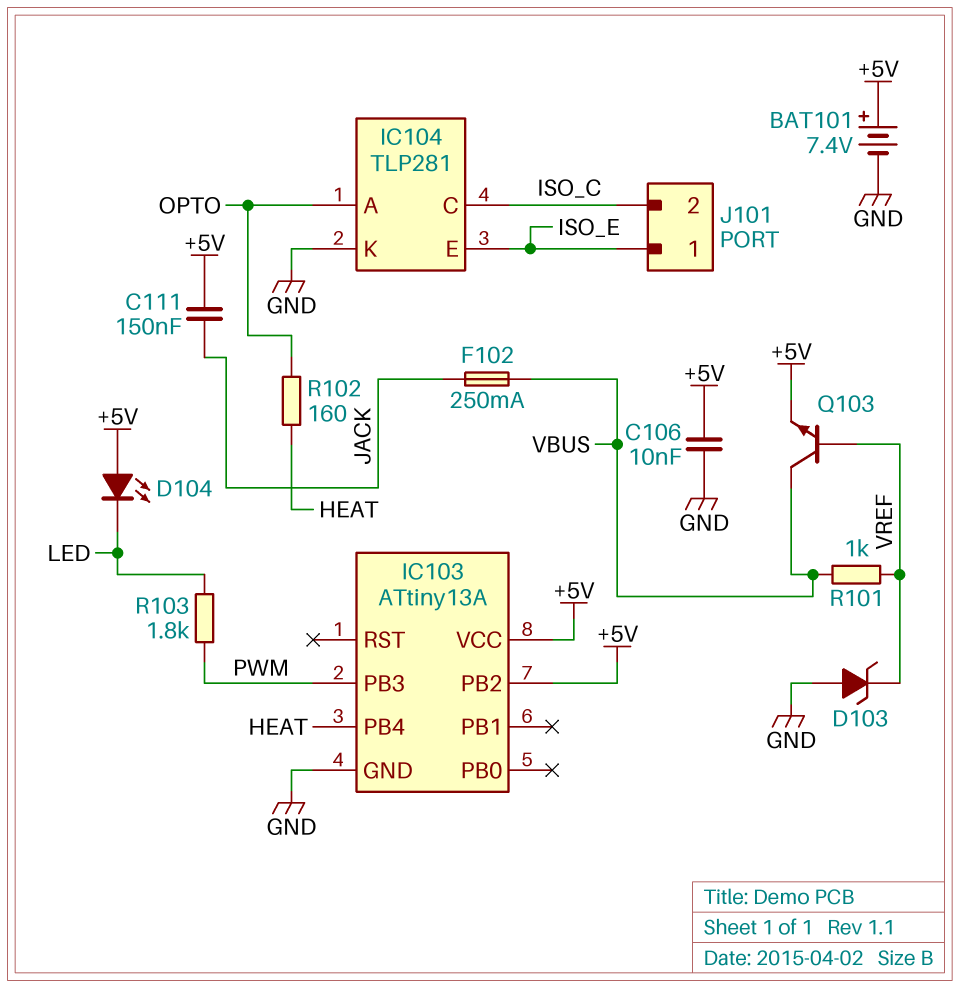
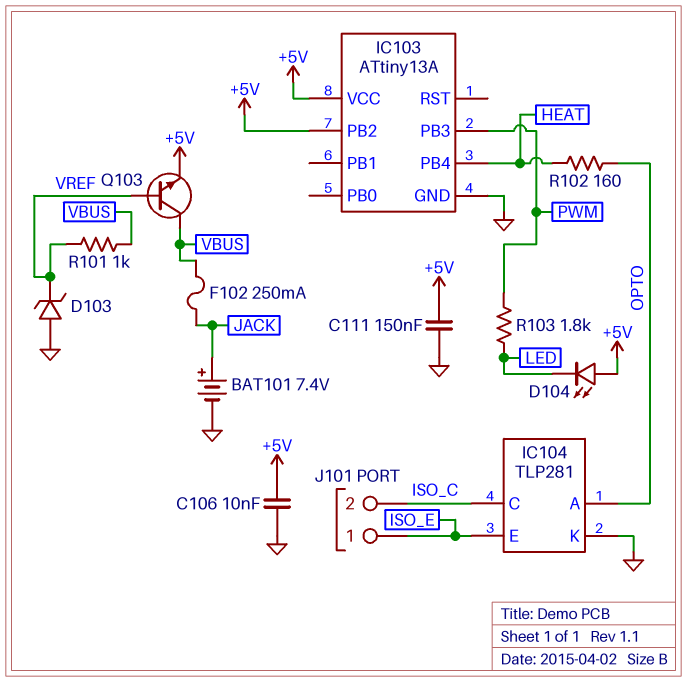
BAT101: 7.4V (plus +5V, minus GND) -> 7.4V (plus JACK, minus GND)
C111: 150nF (+5V, JACK) -> 150nF (+5V, GND)

